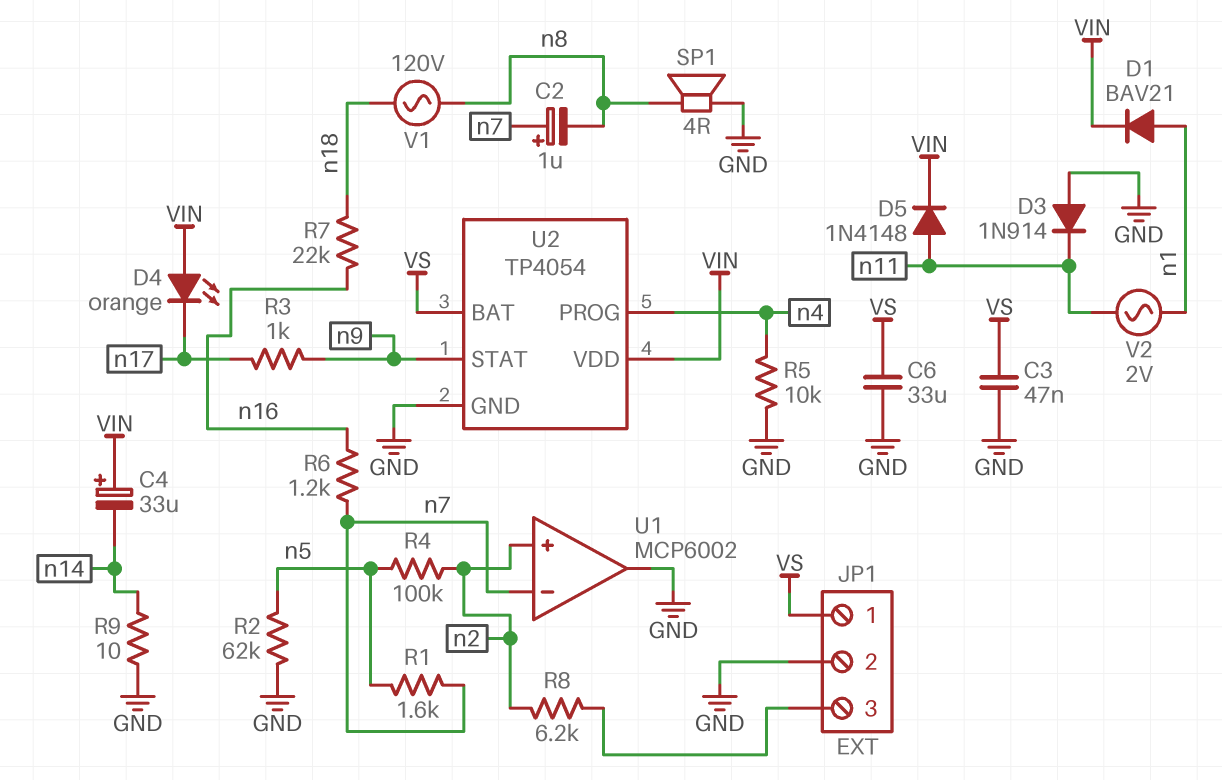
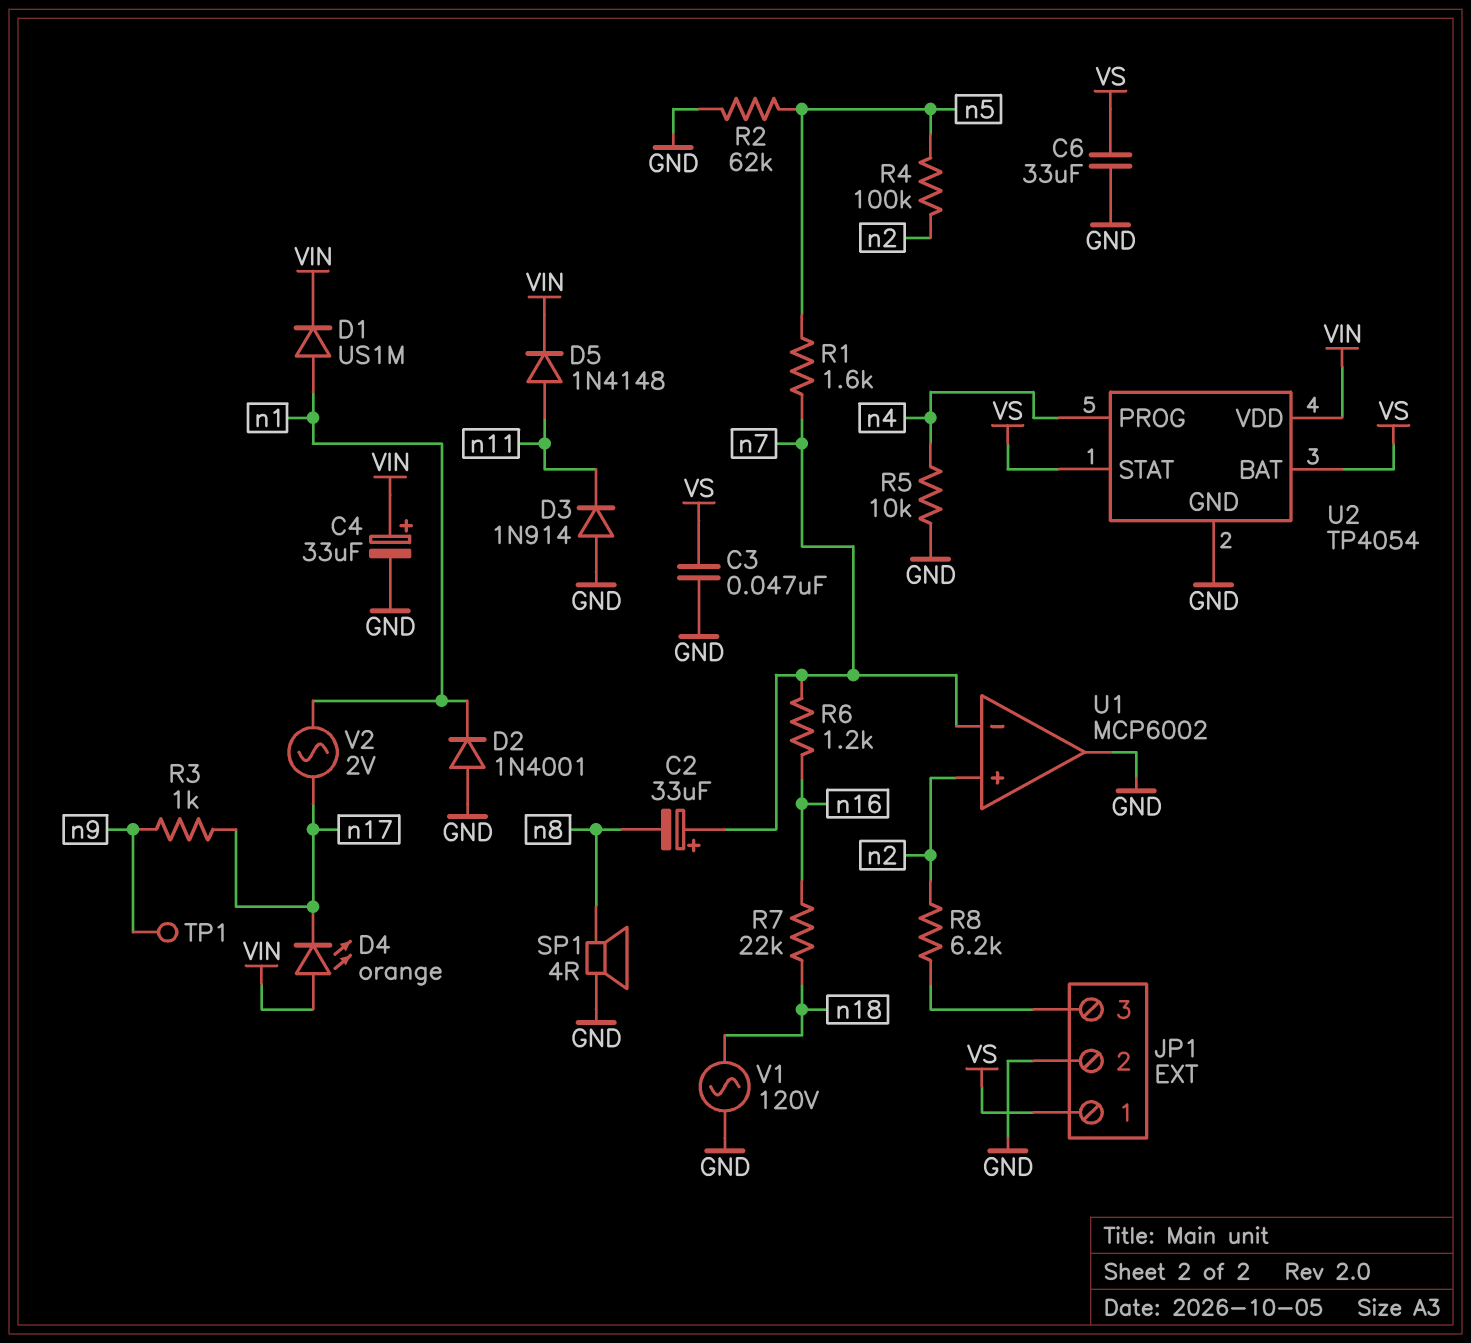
C2: 1uF (plus n7, minus n8) -> 33uF (plus n7, minus n8)
C4: 33uF (plus VIN, minus n14) -> 33uF (plus VIN, minus GND)
D1: diode BAV21 (A n1, K VIN) -> diode US1M (A n1, K VIN)
D2: none -> diode 1N4001 (A GND, K n1)
R9: 10 (GND, n14) -> none
TP1: none -> test point (n9)
U2 pin STAT: n9 -> VS
V1: AC 120V (n8, n18) -> AC 120V (GND, n18)
V2: AC 2V (n1, n11) -> AC 2V (n1, n17)

